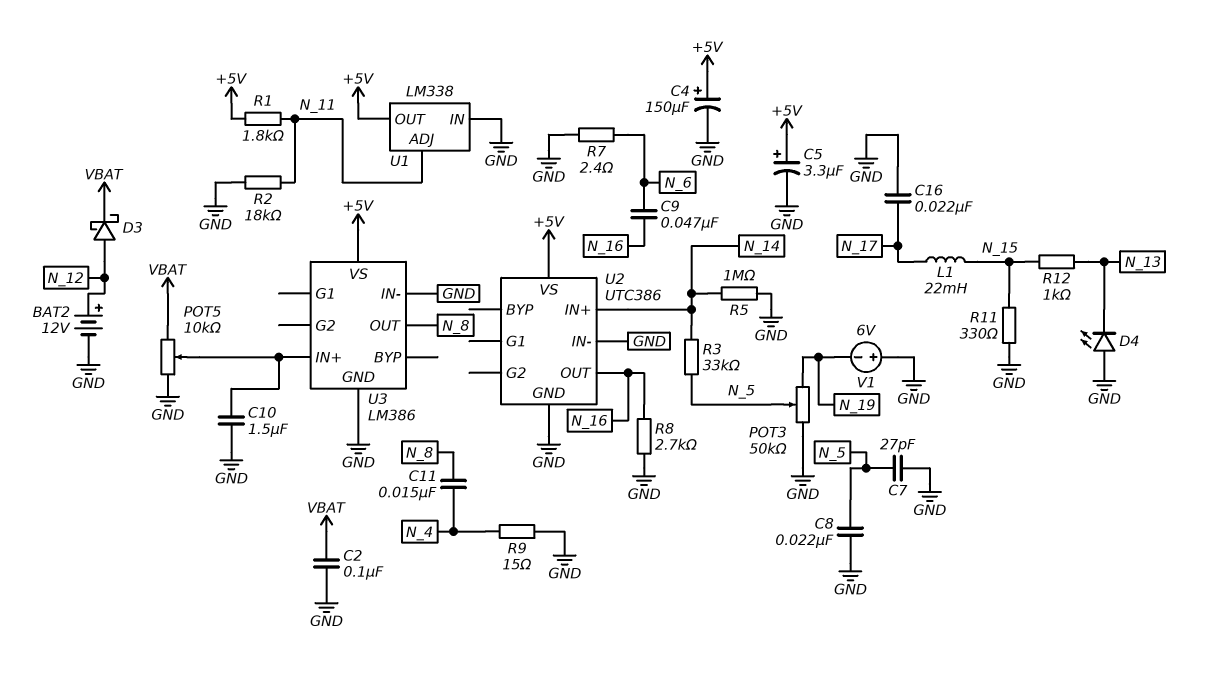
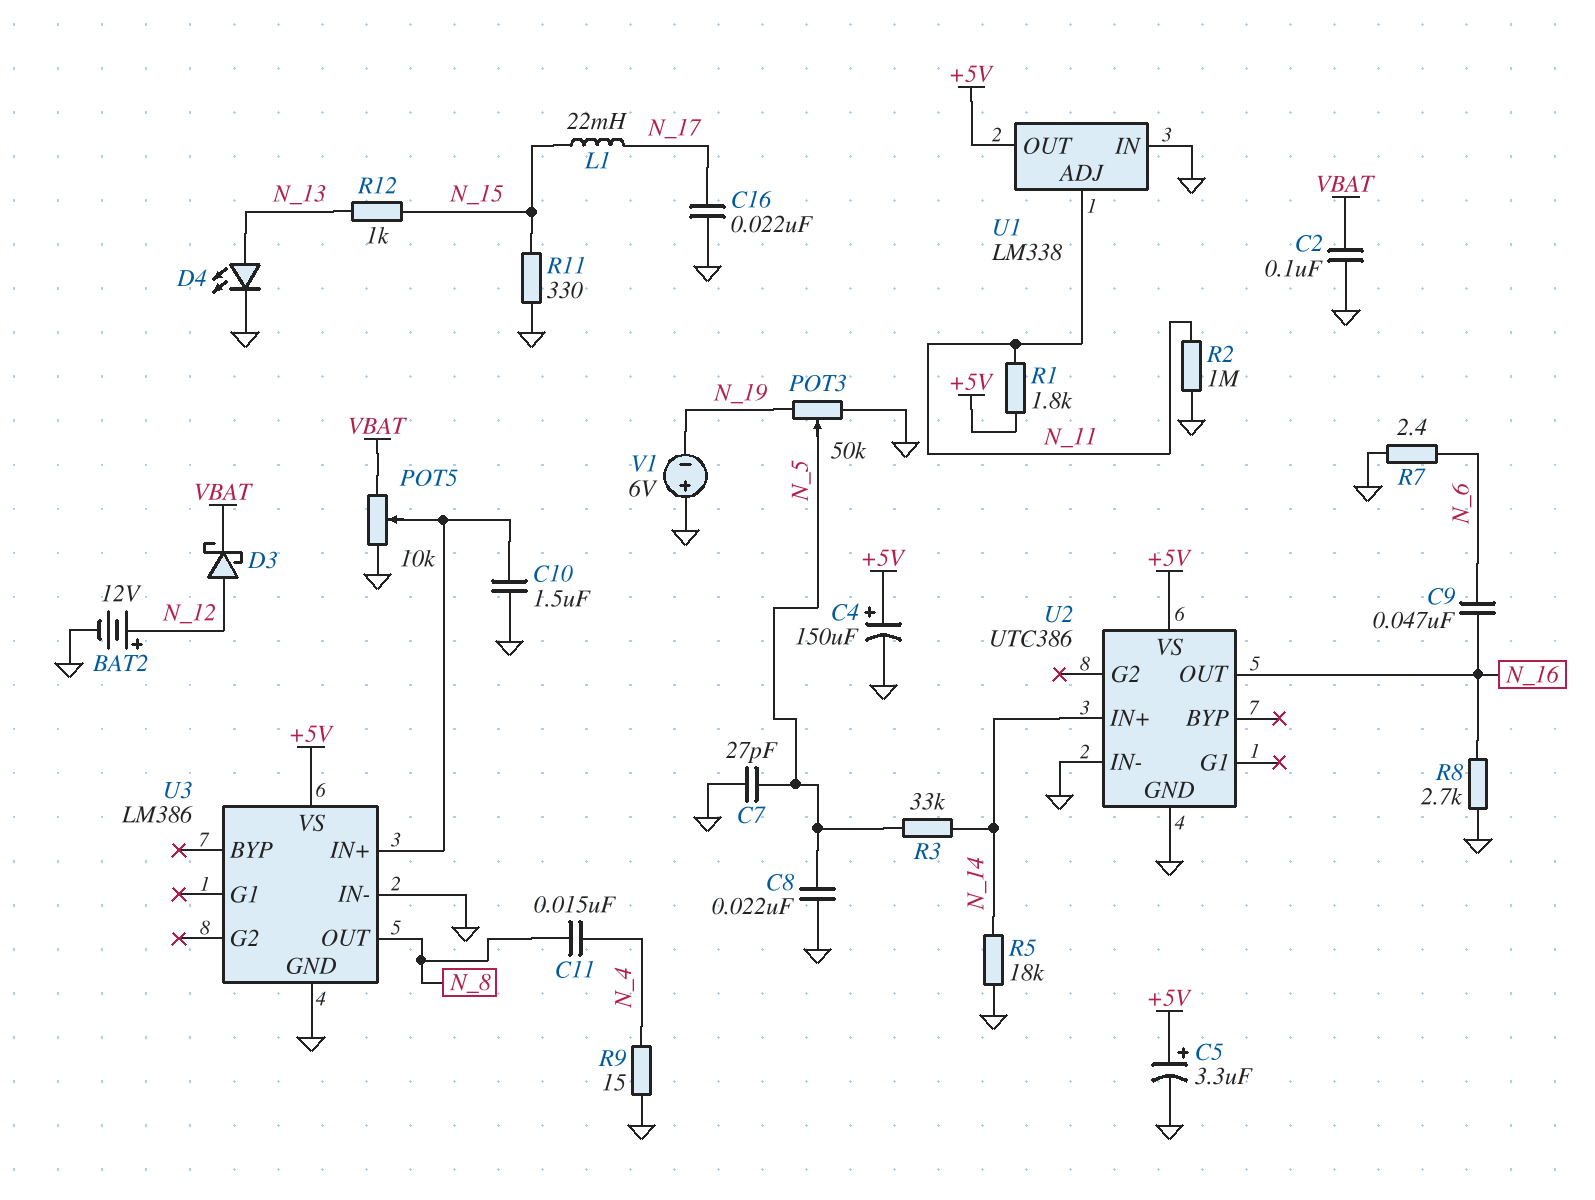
D4: LED (A GND, K N_13) -> LED (A N_13, K GND)
R2: 18k (GND, N_11) -> 1M (GND, N_11)
R5: 1M (GND, N_14) -> 18k (GND, N_14)

